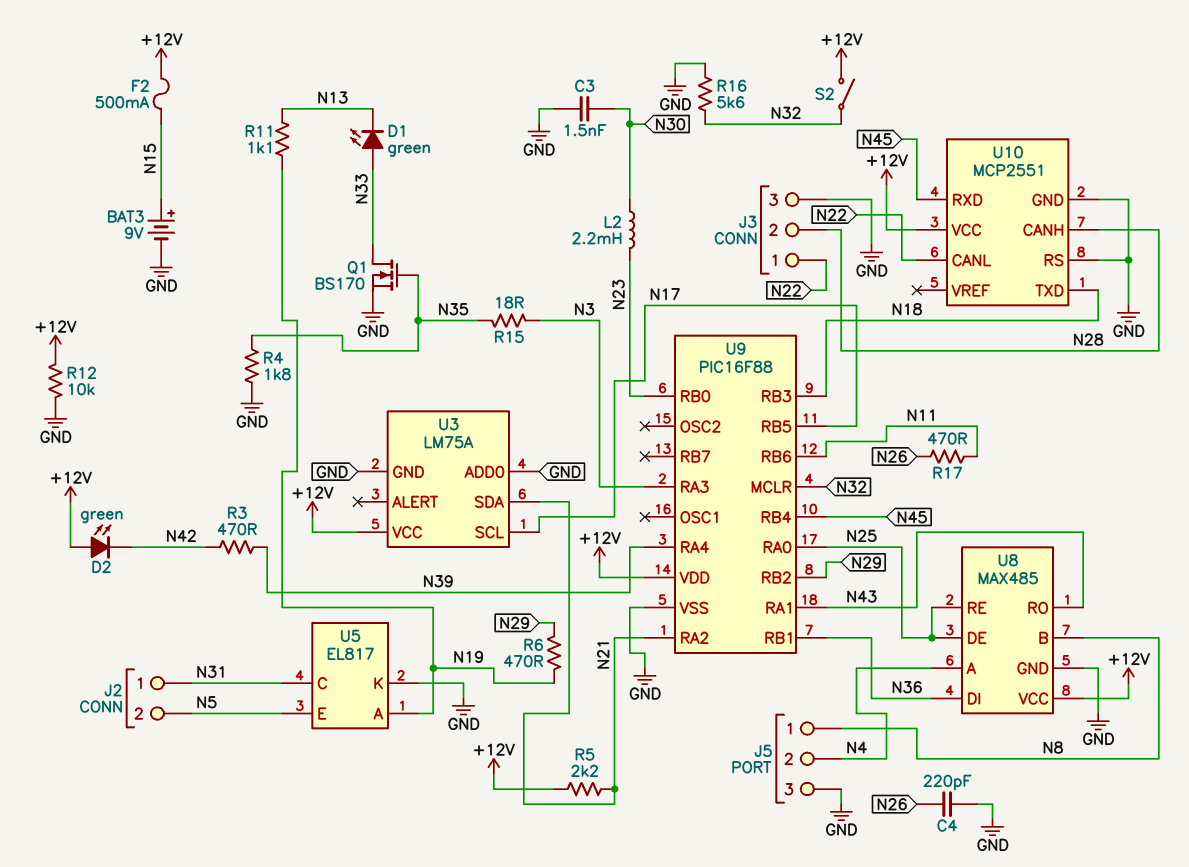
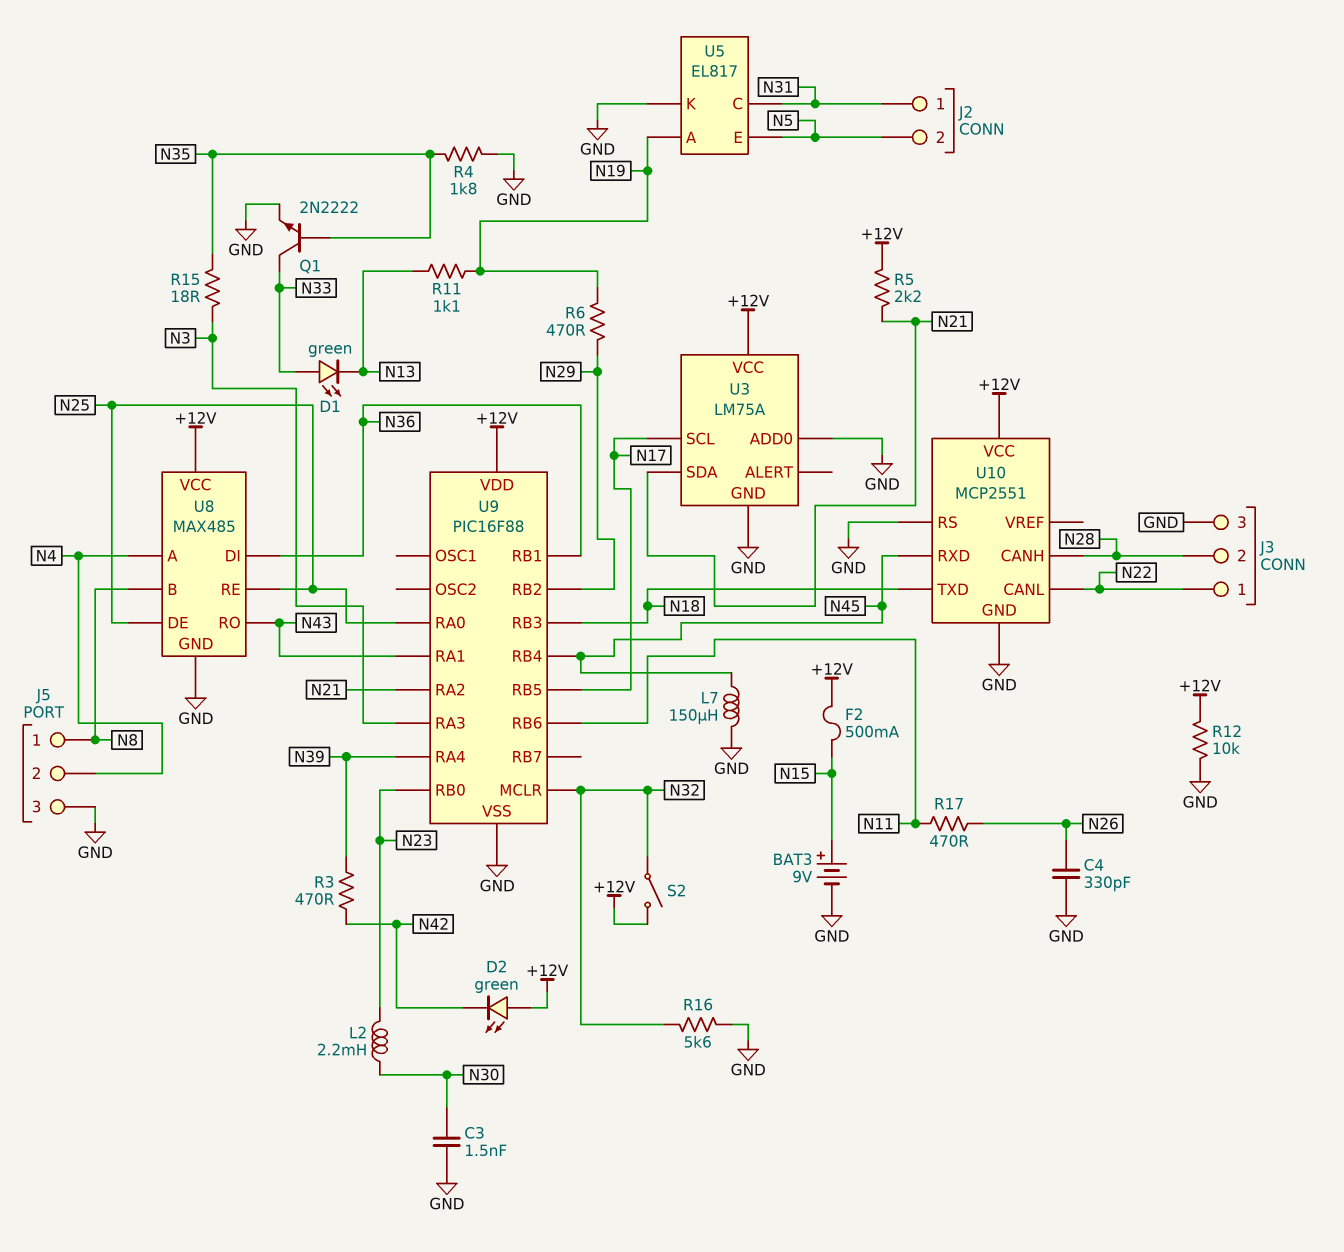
C4: 220pF (GND, N26) -> 330pF (GND, N26)
L7: none -> 150uH (GND, N45)
Q1: NMOS BS170 (G N35, D N33, S GND) -> NPN 2N2222 (B N35, C N33, E GND)

